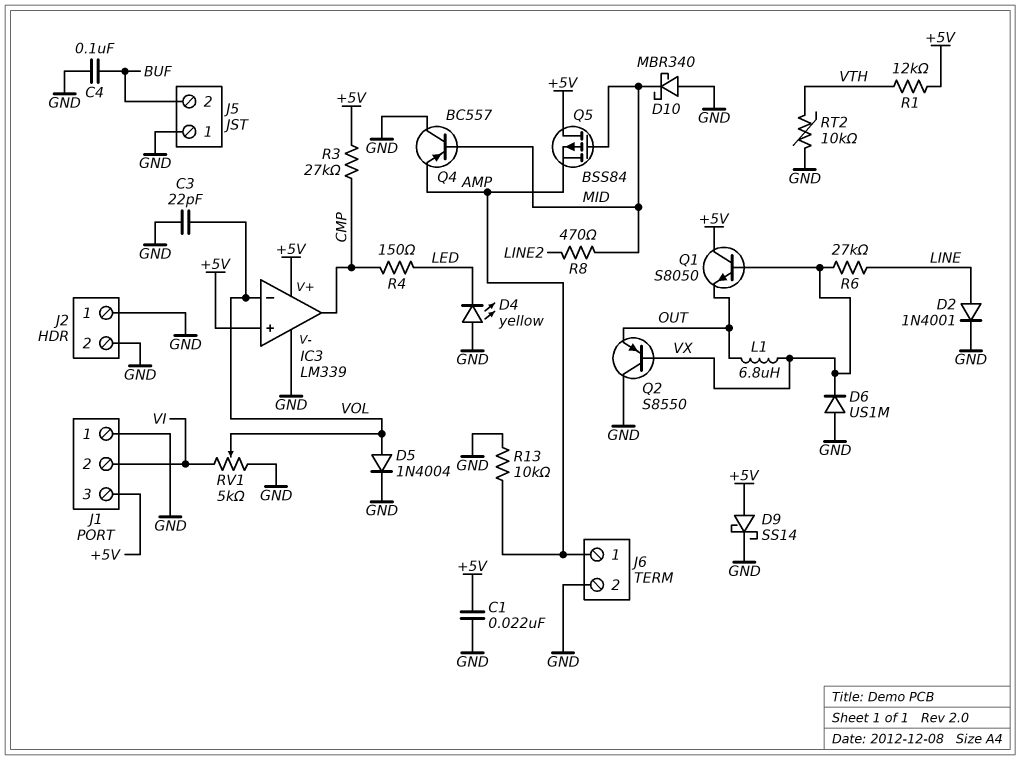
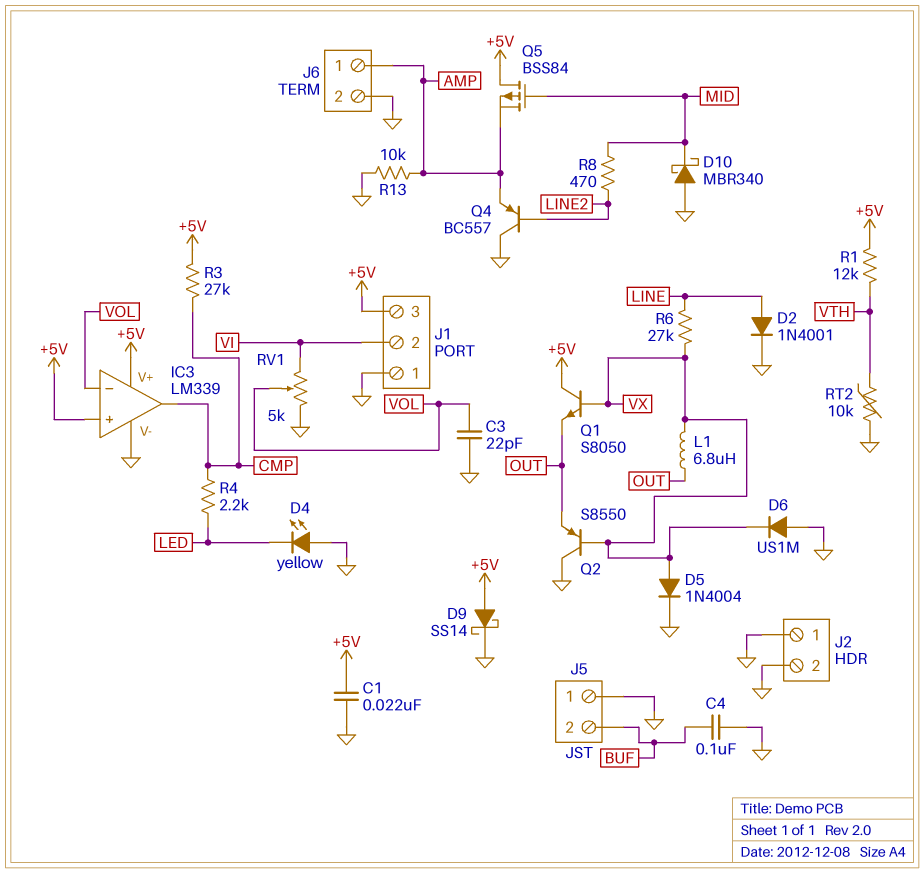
D5: diode 1N4004 (A VOL, K GND) -> diode 1N4004 (A VX, K GND)
Q4: PNP BC557 (B MID, C GND, E AMP) -> PNP BC557 (B LINE2, C GND, E AMP)
R4: 150 (CMP, LED) -> 2.2k (CMP, LED)

